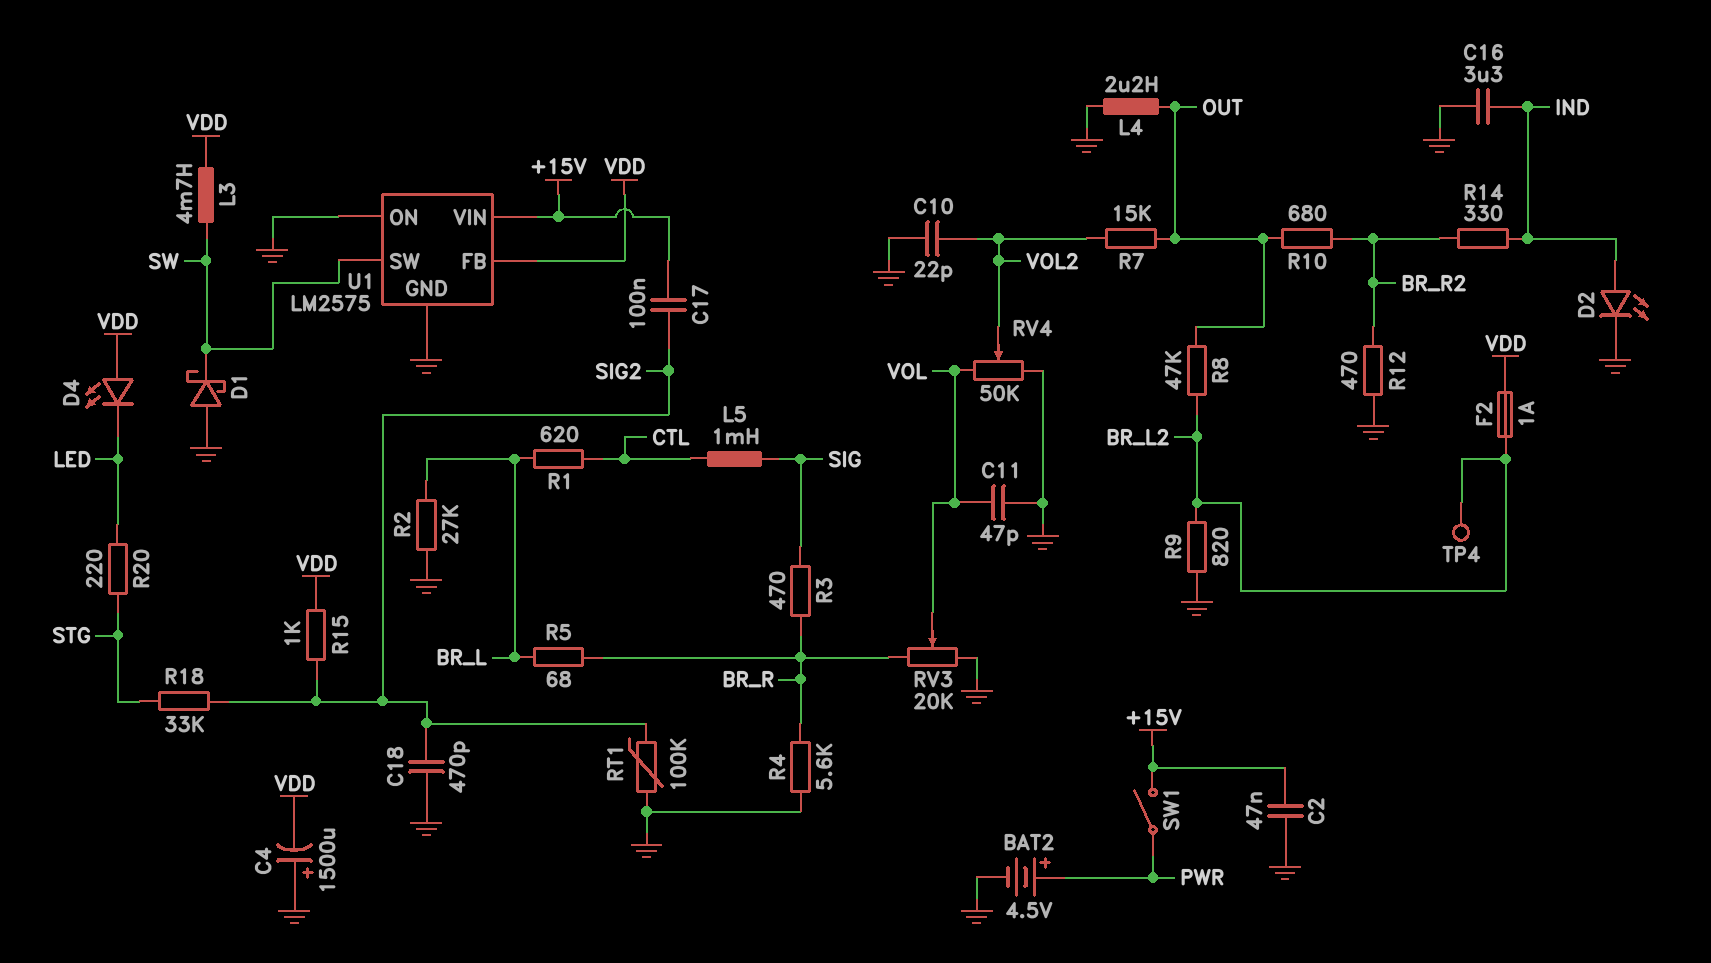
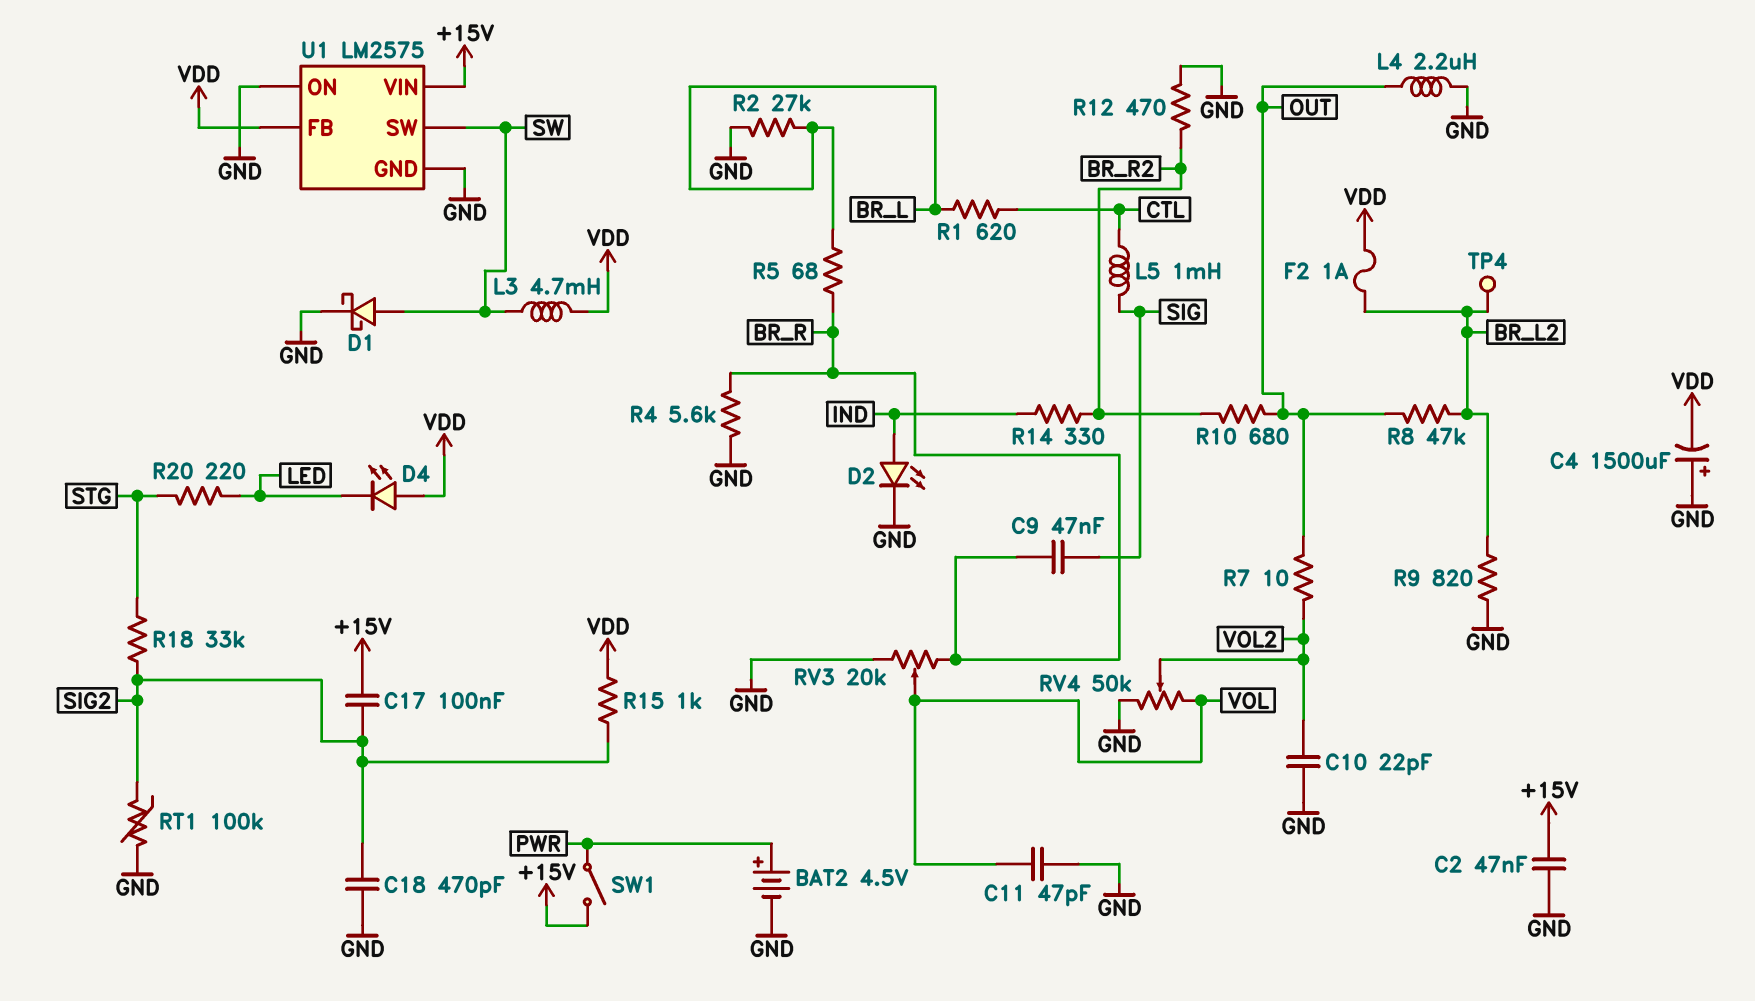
C9: none -> 47nF (BR_R, SIG)
C16: 3.3uF (GND, IND) -> none
D1: schottky (A GND, K SW) -> schottky (A SW, K GND)
R3: 470 (BR_R, SIG) -> none
R7: 15k (OUT, VOL2) -> 10 (OUT, VOL2)

